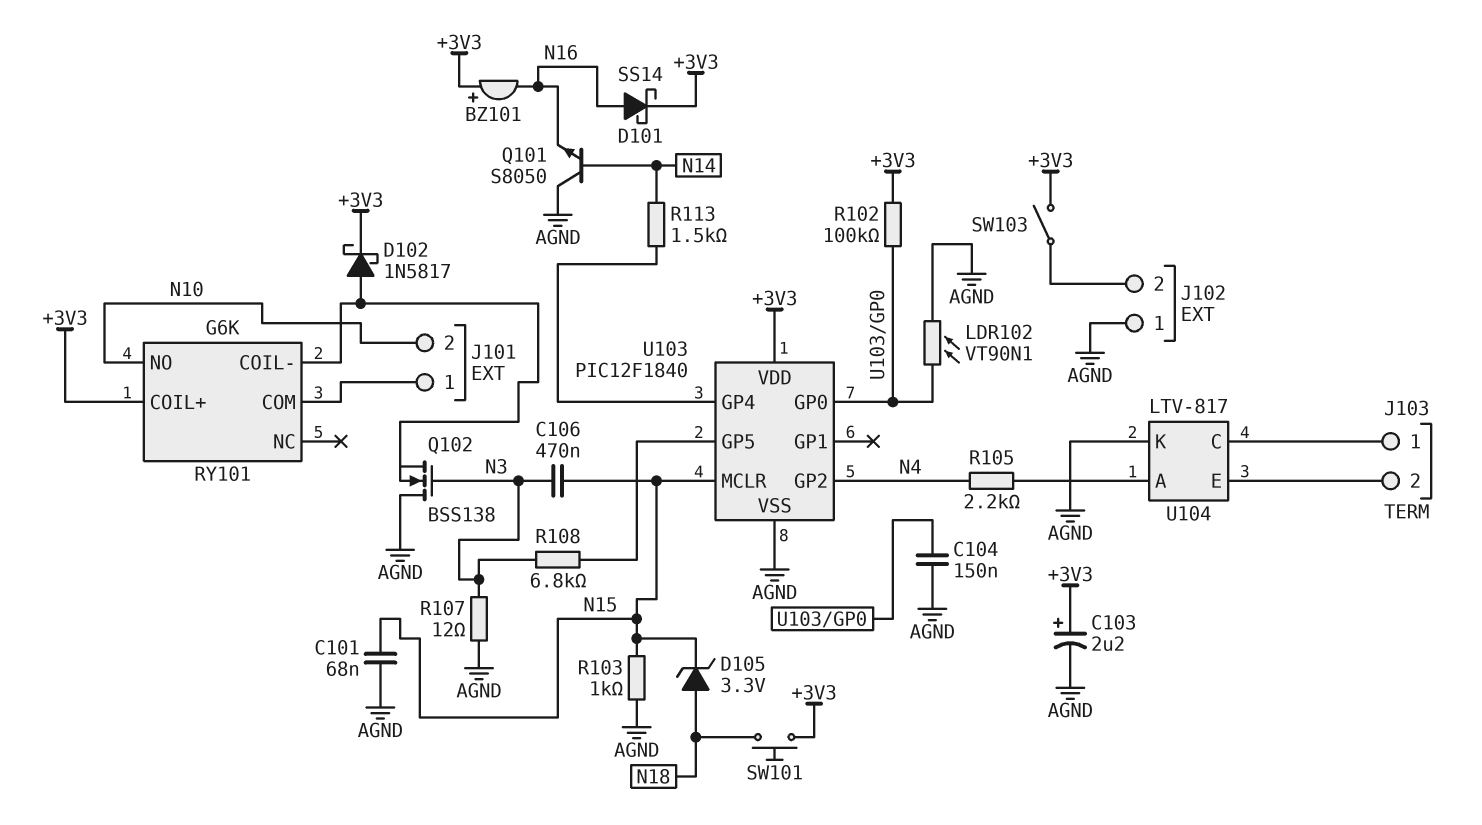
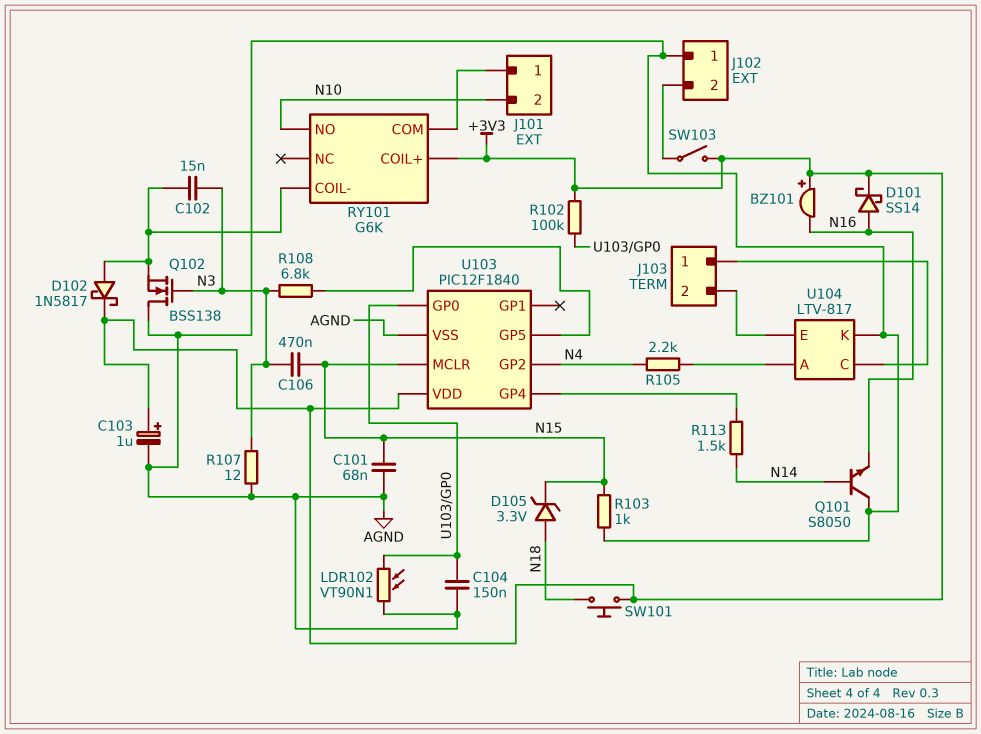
C102: none -> 15nF (N3, RY101/COIL-)
C103: 2.2uF (plus +3V3, minus AGND) -> 1uF (plus +3V3, minus AGND)

